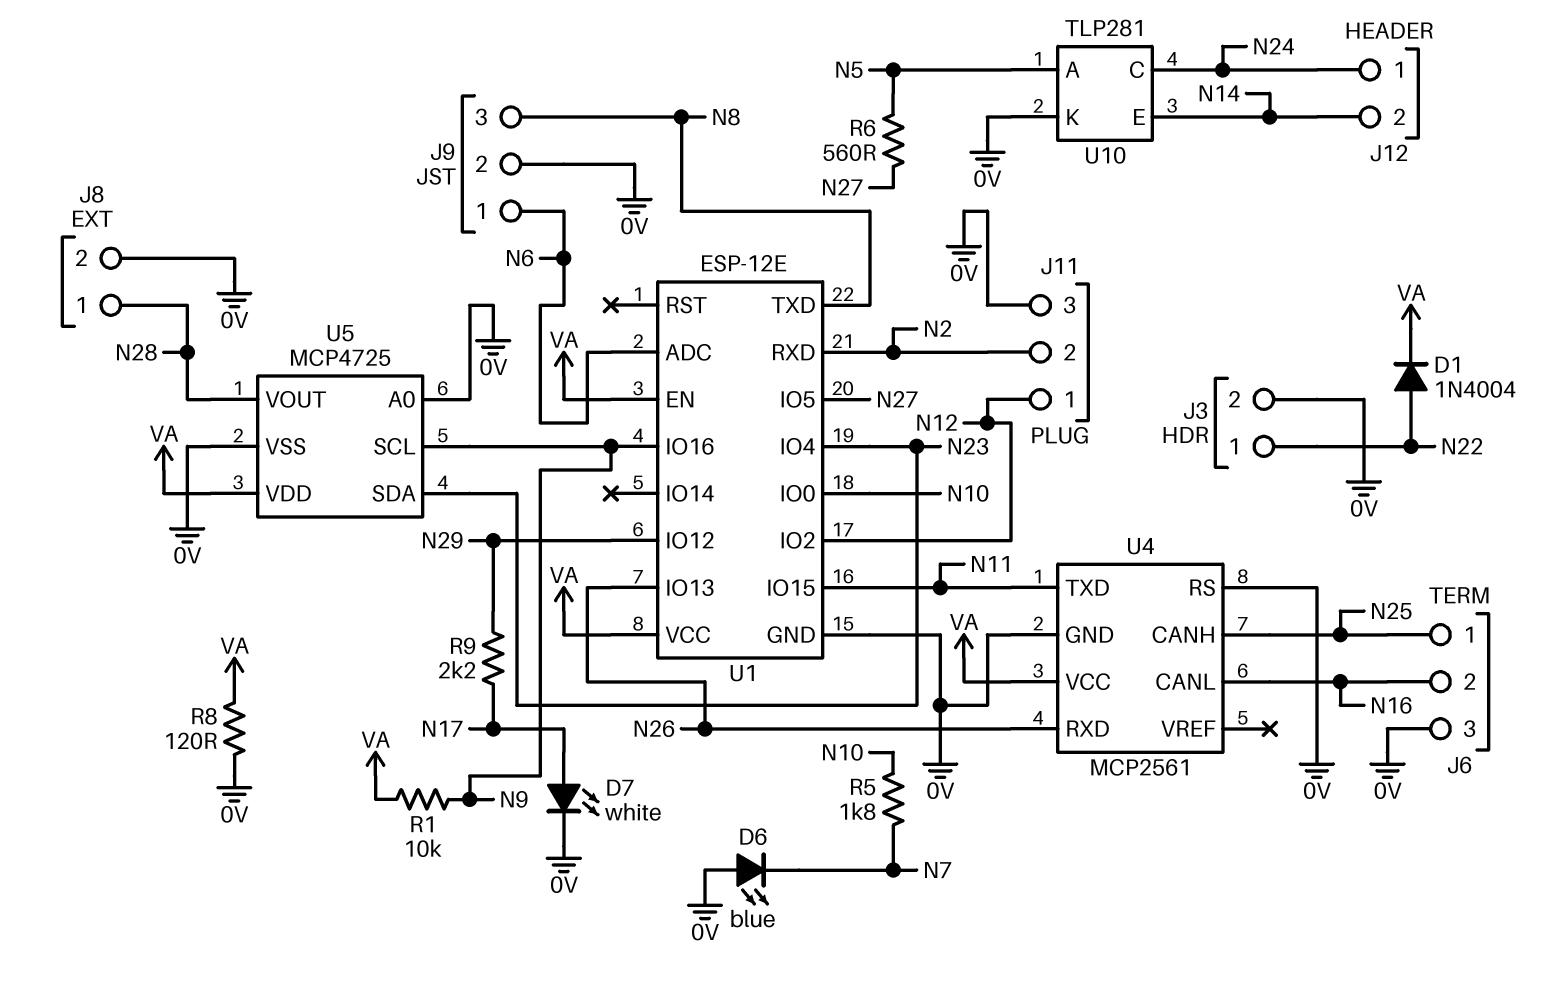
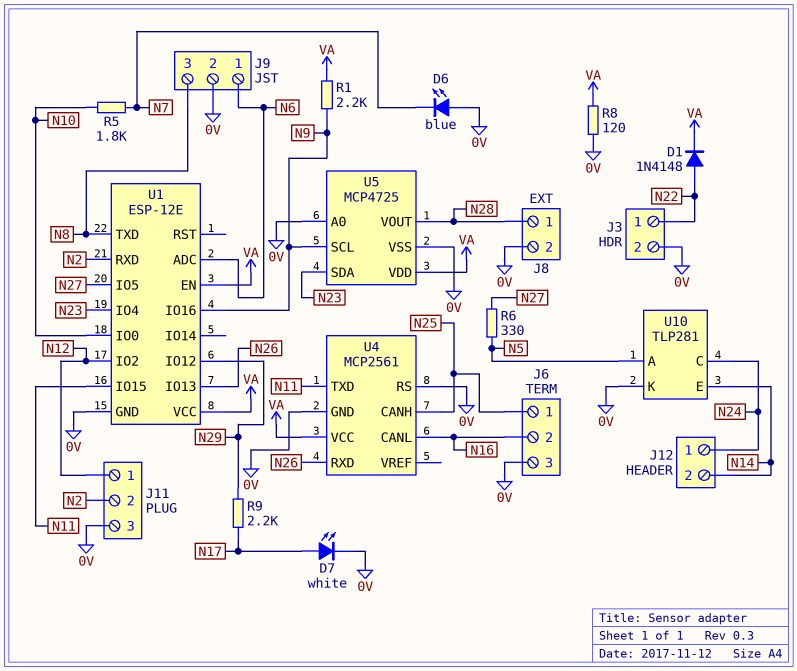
D1: diode 1N4004 (A N22, K VA) -> diode 1N4148 (A N22, K VA)
R1: 10k (N9, VA) -> 2.2k (N9, VA)
R6: 560 (N5, N27) -> 330 (N5, N27)

